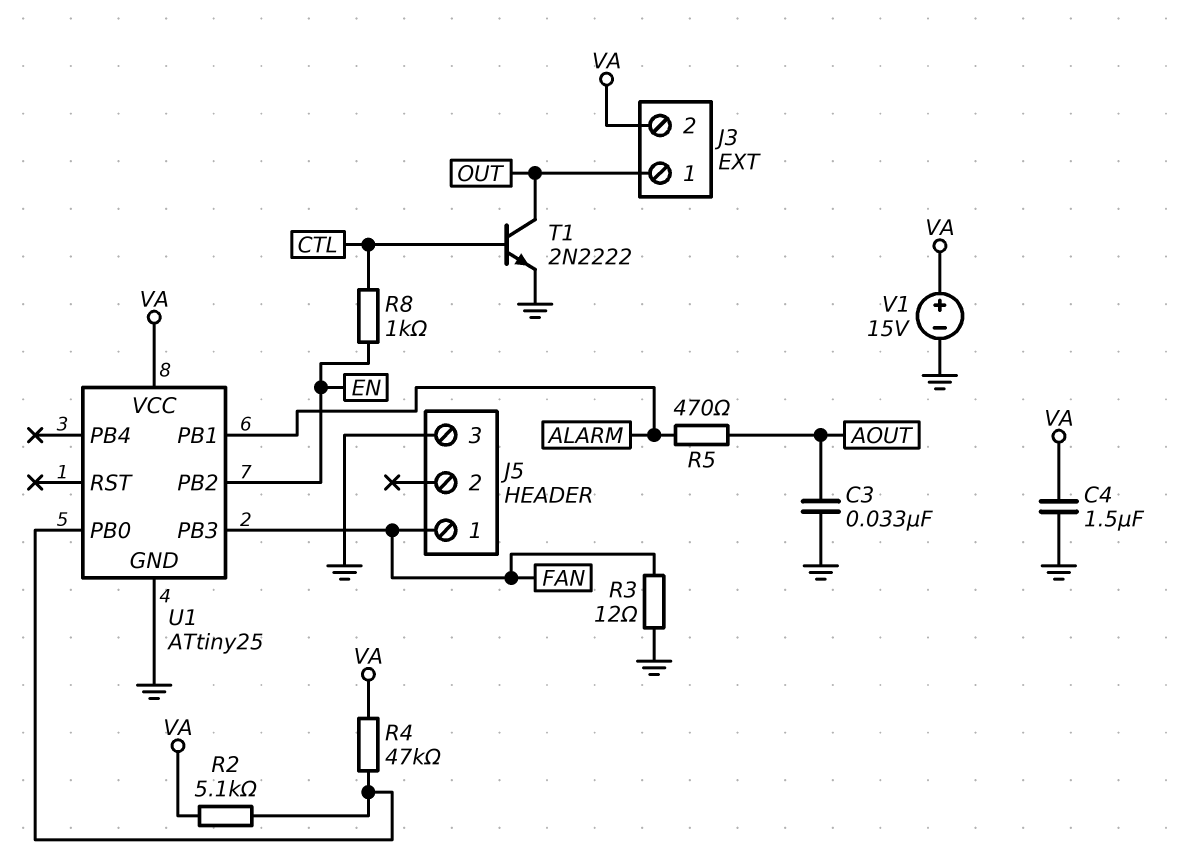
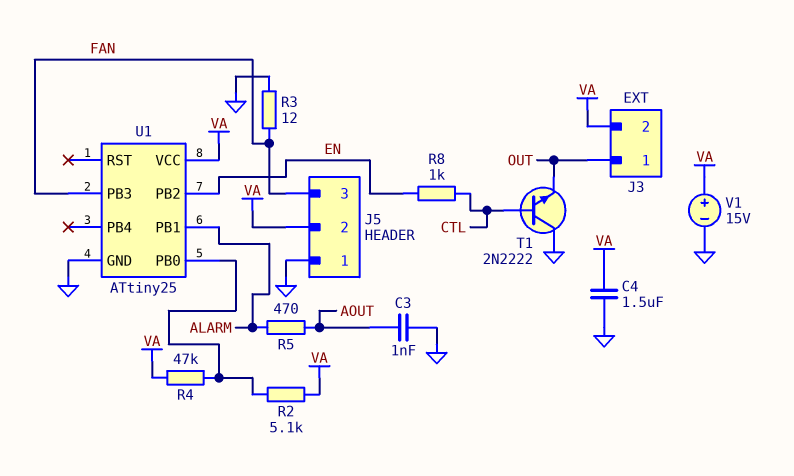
C3: 33nF (AOUT, GND) -> 1nF (AOUT, GND)
J5 pin 1: FAN -> GND
J5 pin 2: none -> VA
J5 pin 3: GND -> FAN
T1: NPN 2N2222 (B CTL, C OUT, E GND) -> NPN 2N2222 (B CTL, C GND, E OUT)

